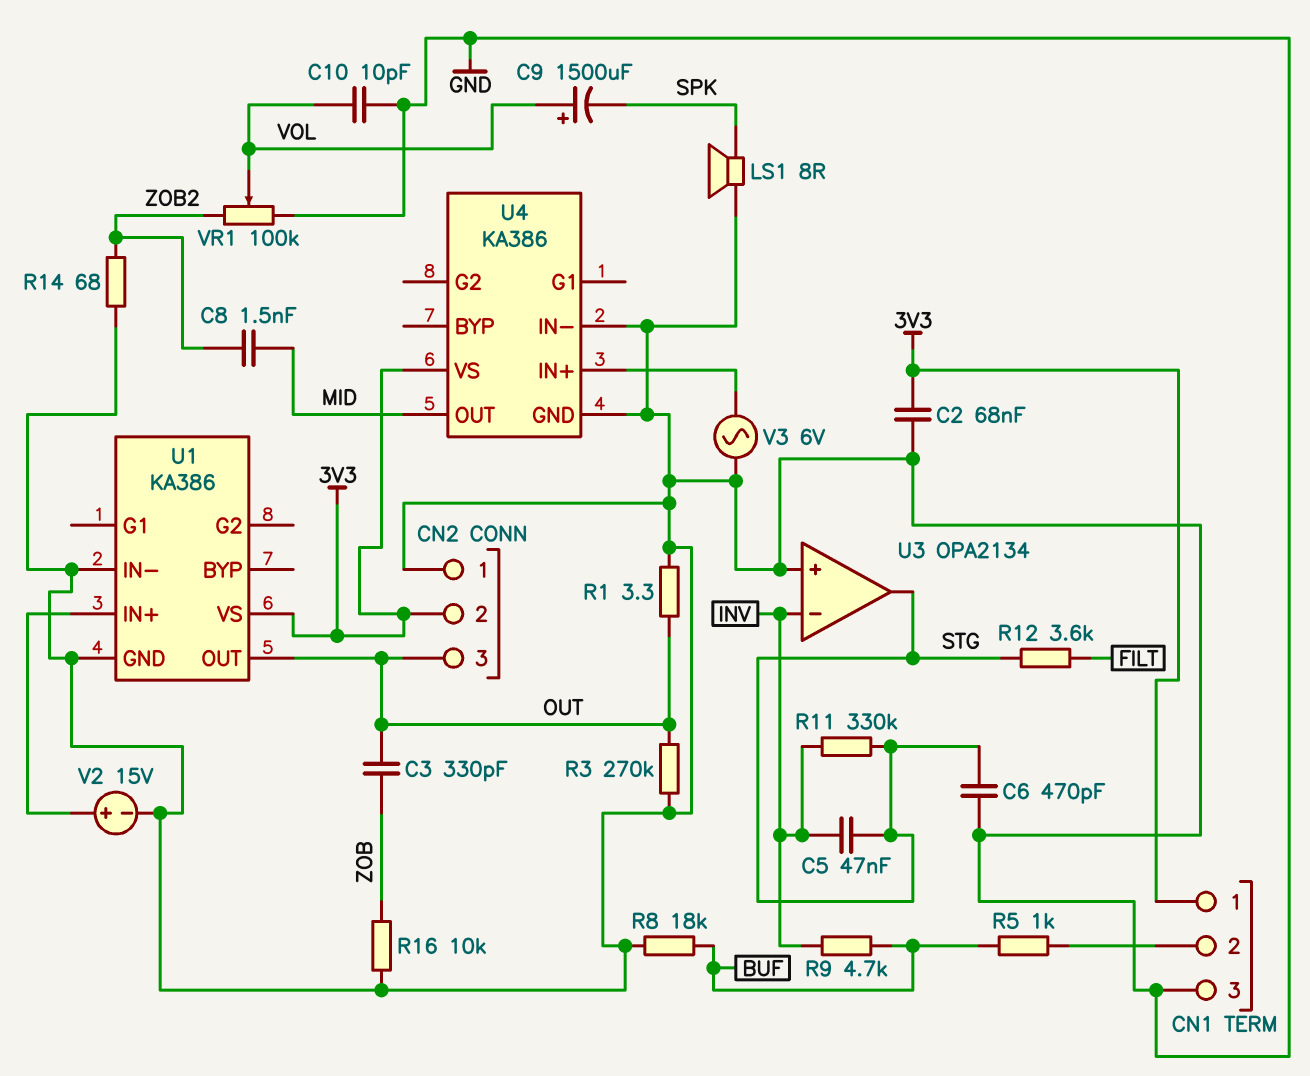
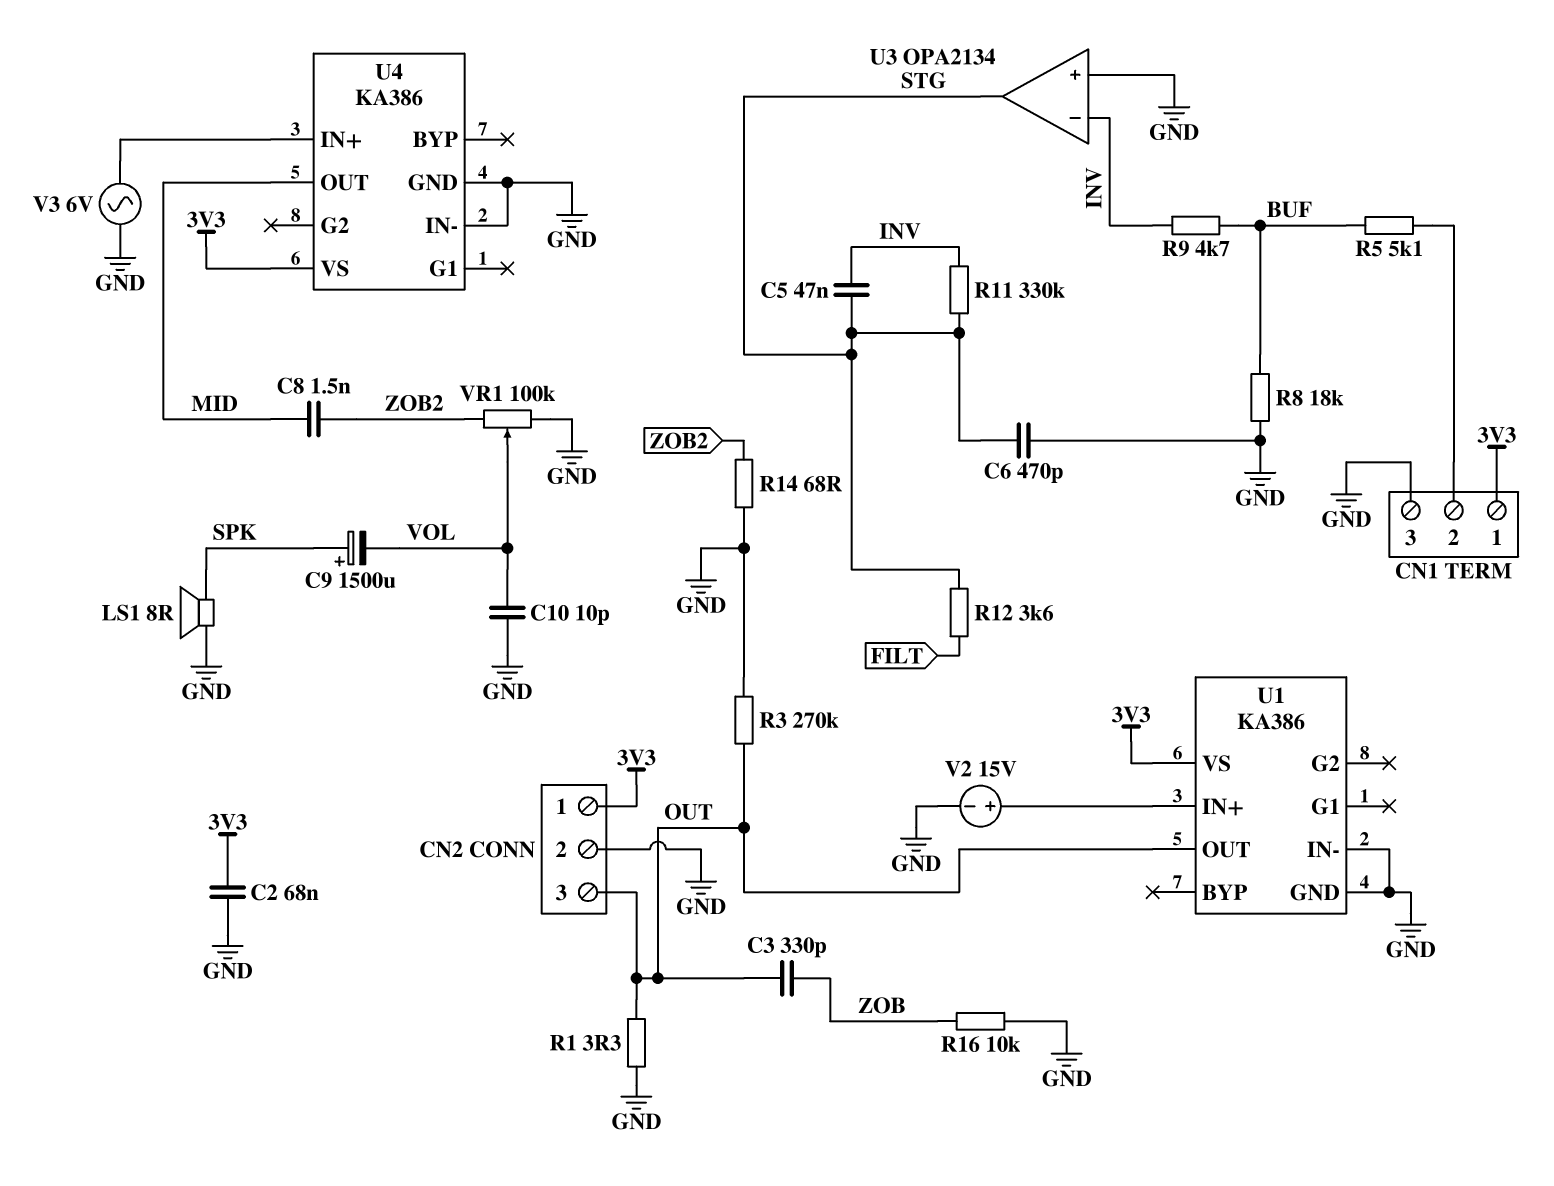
C9: 1500uF (plus VOL, minus SPK) -> 1500uF (plus SPK, minus VOL)
CN2 pin 1: GND -> 3V3
CN2 pin 2: 3V3 -> GND
R5: 1k (BUF, CN1/2) -> 5.1k (BUF, CN1/2)

